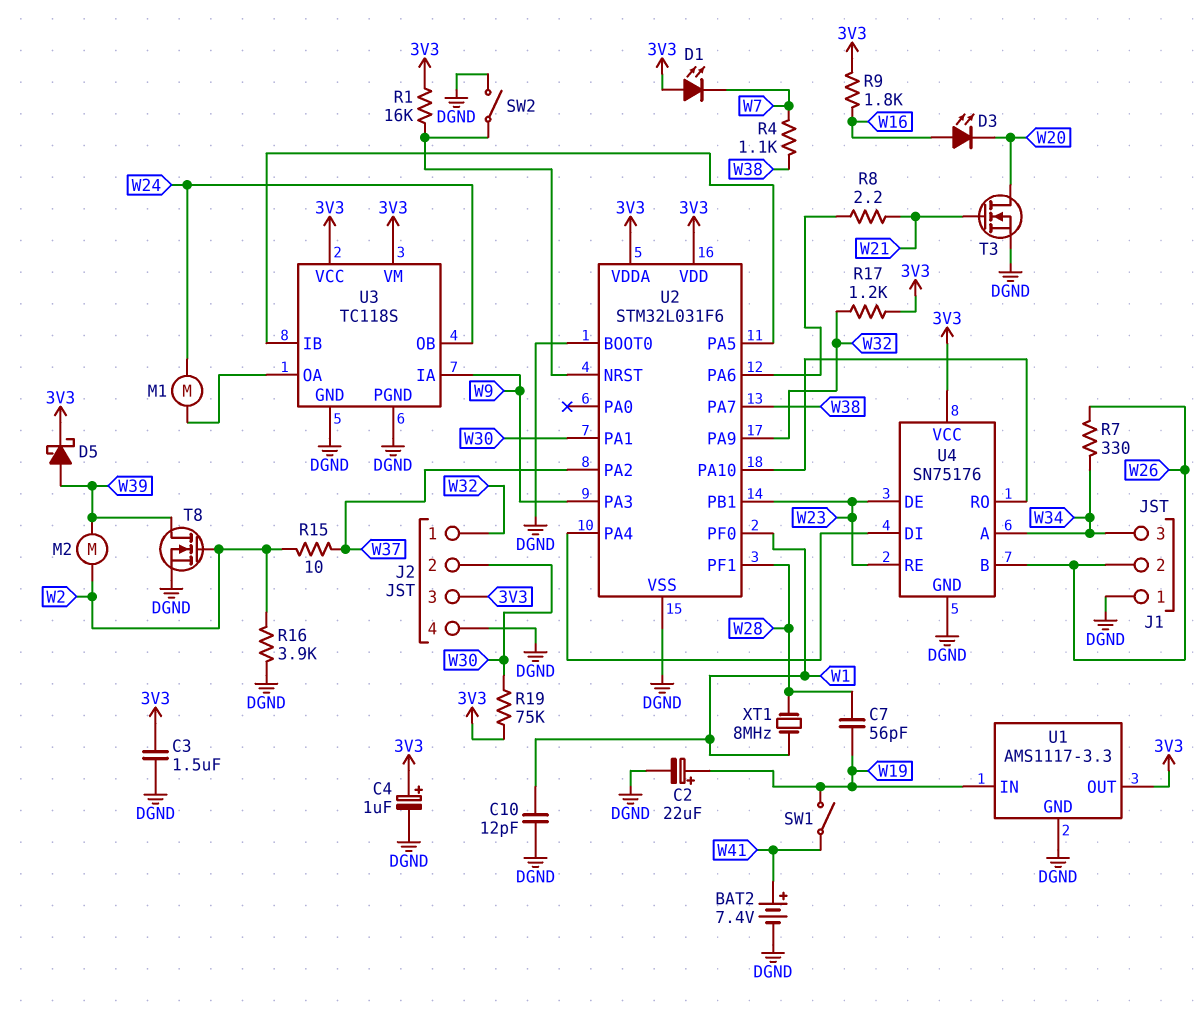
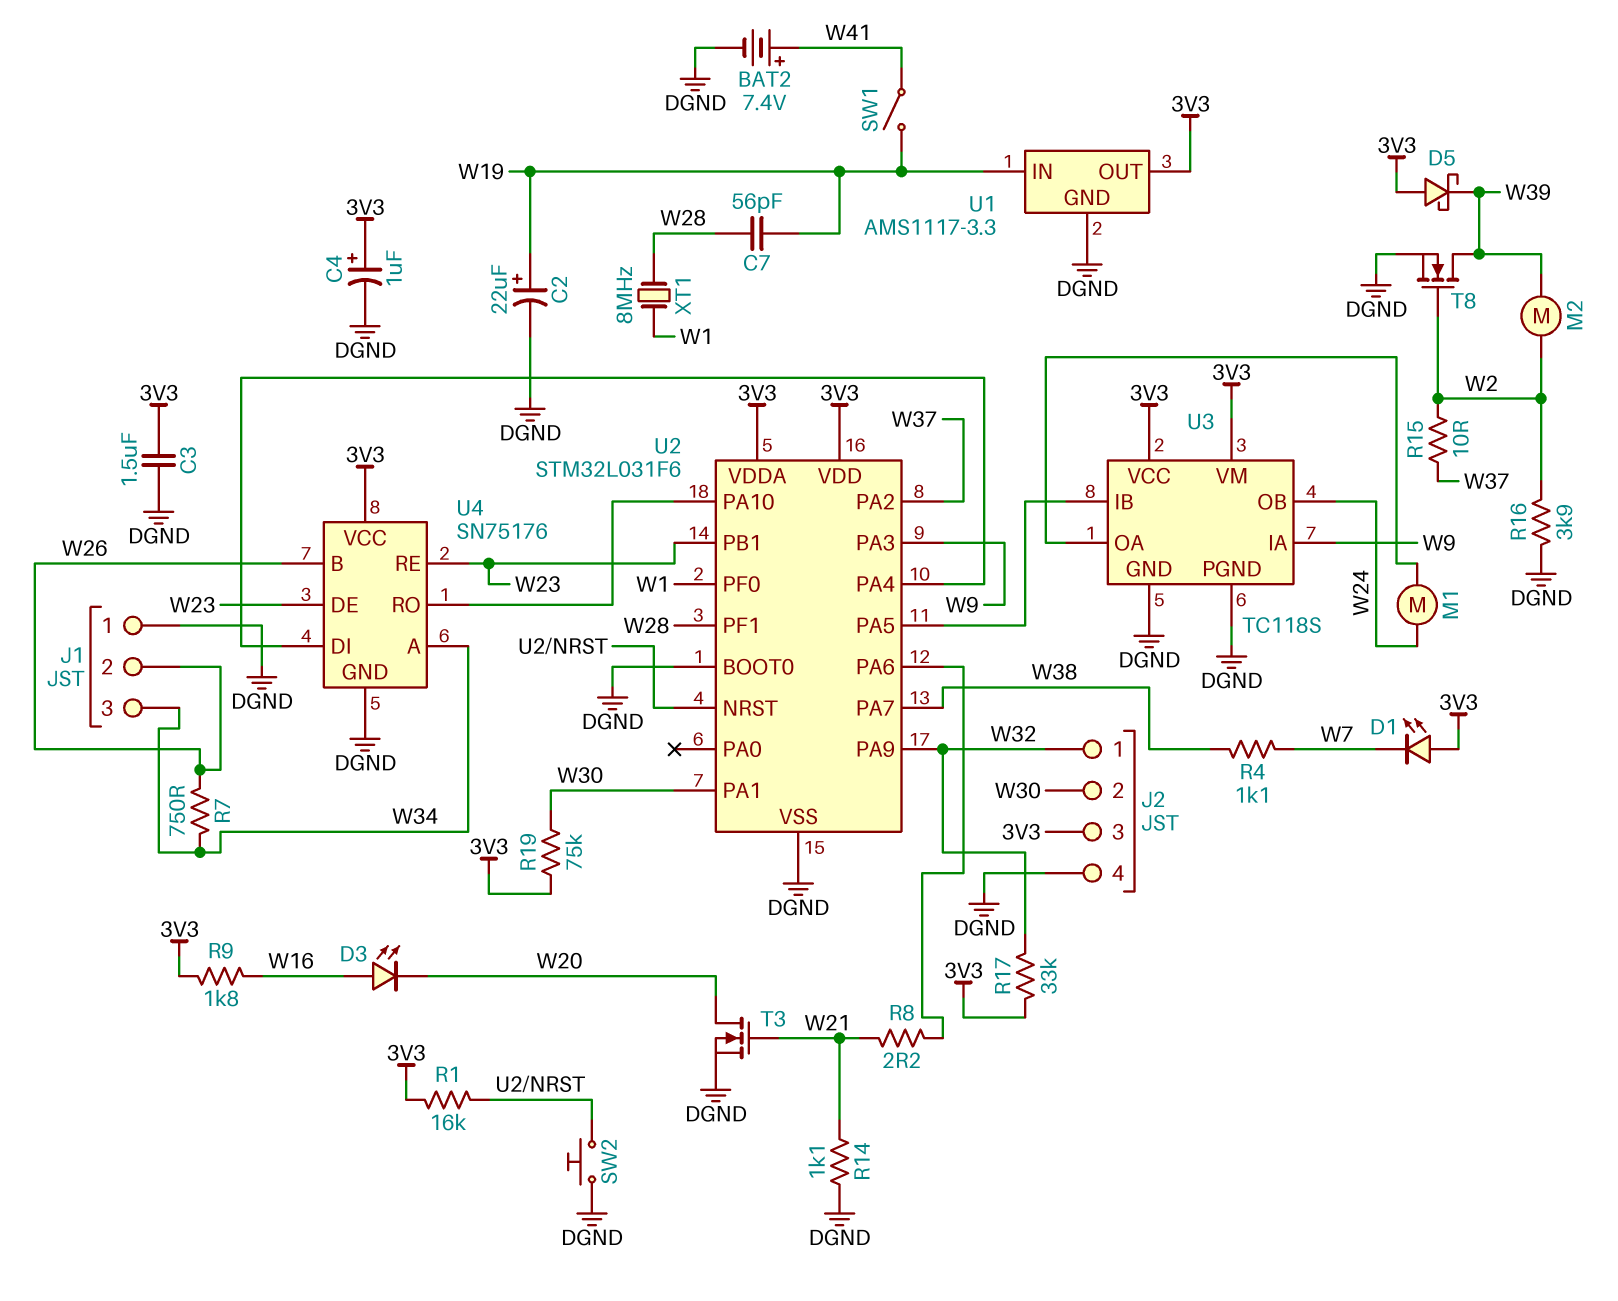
C10: 12pF (DGND, W1) -> none
D5: schottky (A W39, K 3V3) -> schottky (A 3V3, K W39)
R7: 330 (W26, W34) -> 750 (W26, W34)
R14: none -> 1.1k (DGND, W21)
R17: 1.2k (3V3, W32) -> 33k (3V3, W32)
SW2: switch (DGND, U2/NRST) -> button (DGND, U2/NRST)

